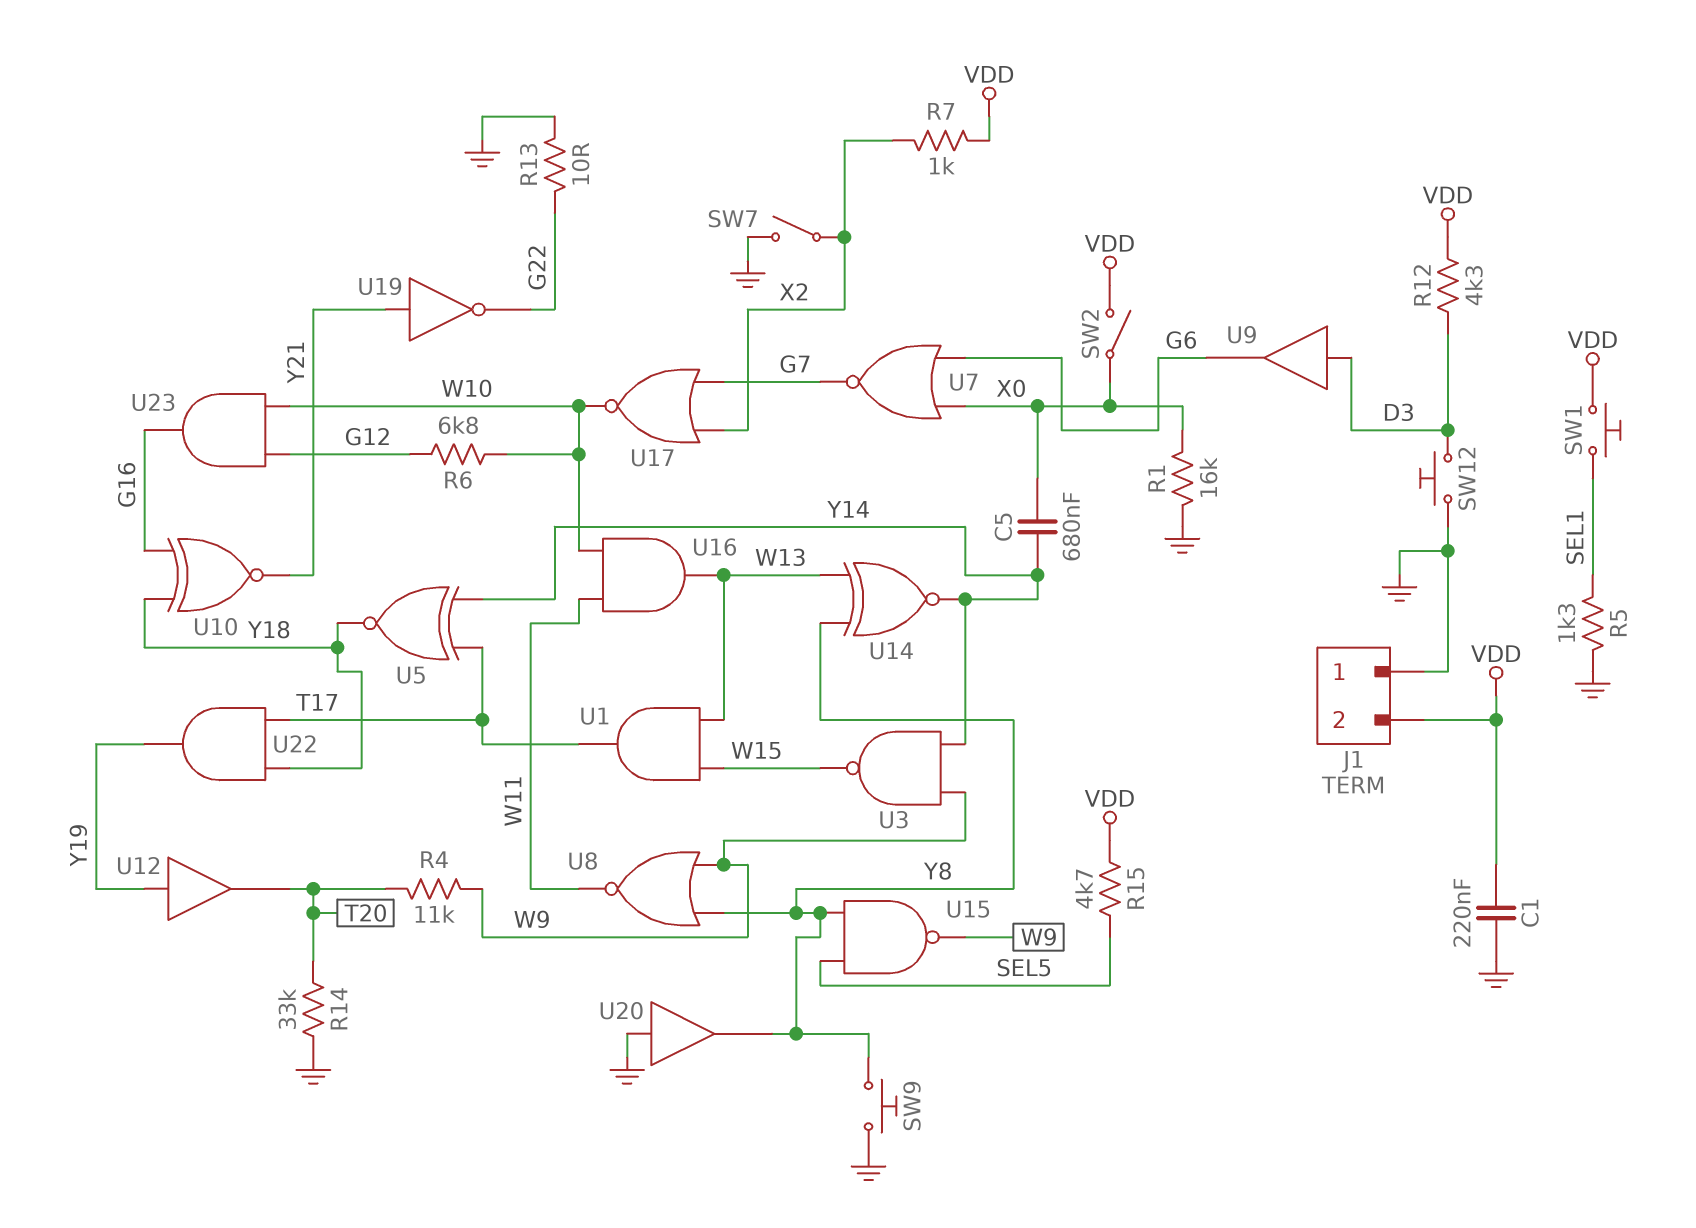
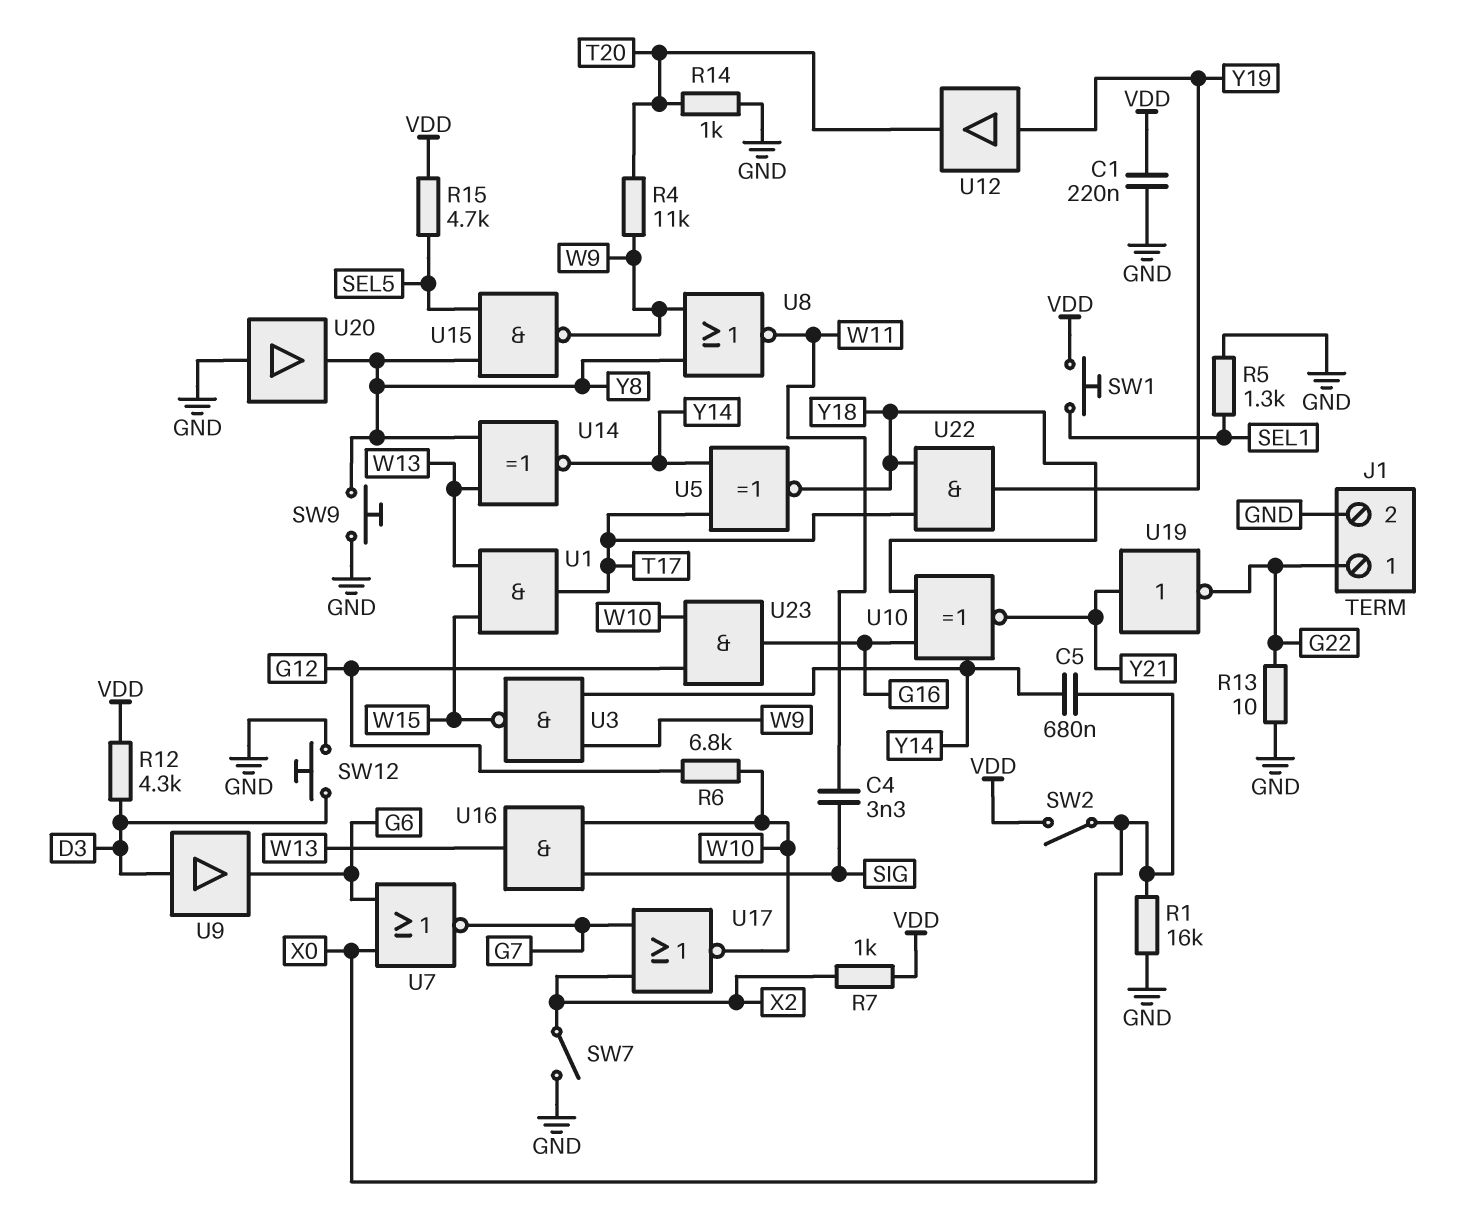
C4: none -> 3.3nF (SIG, W11)
J1 pin 1: GND -> G22
J1 pin 2: VDD -> GND
R14: 33k (GND, T20) -> 1k (GND, T20)
U16: AND (in W10, in W11, out W13) -> AND (in SIG, in W10, out W13)

